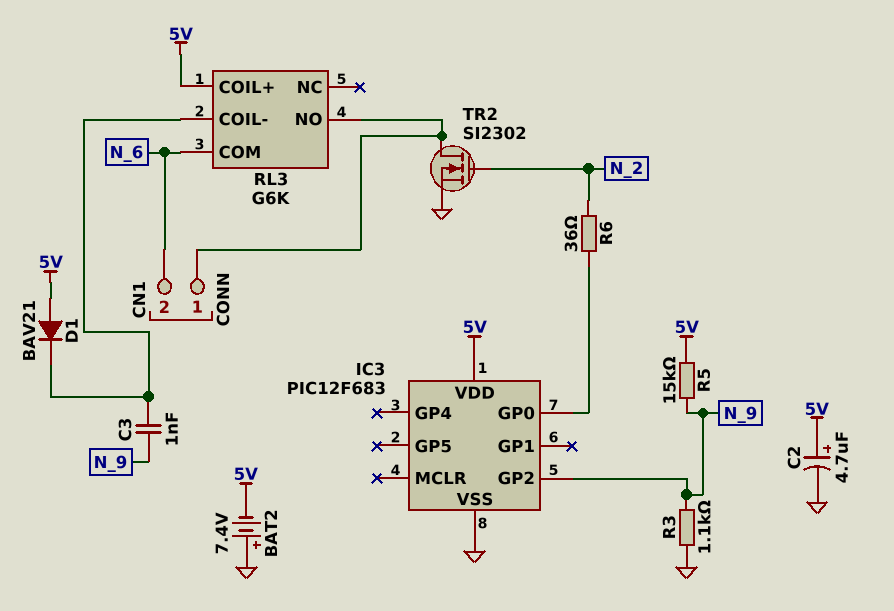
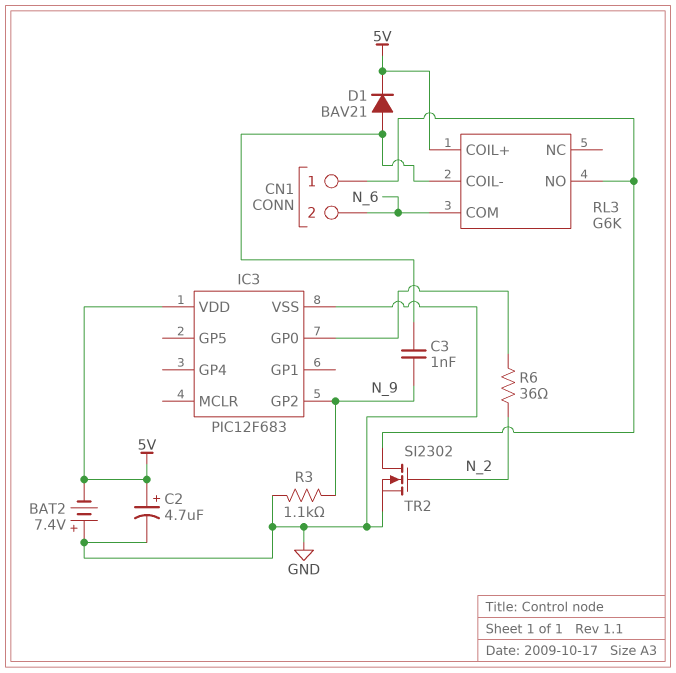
D1: diode BAV21 (A 5V, K RL3/COIL-) -> diode BAV21 (A RL3/COIL-, K 5V)
R5: 15k (5V, N_9) -> none

